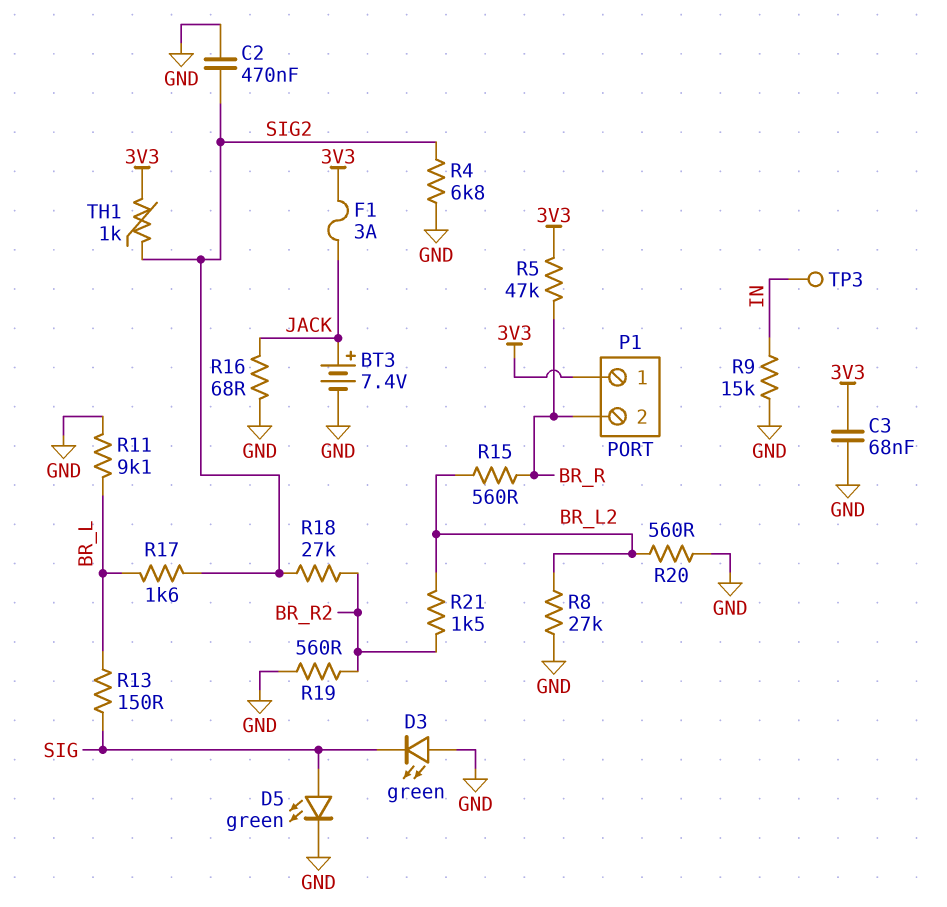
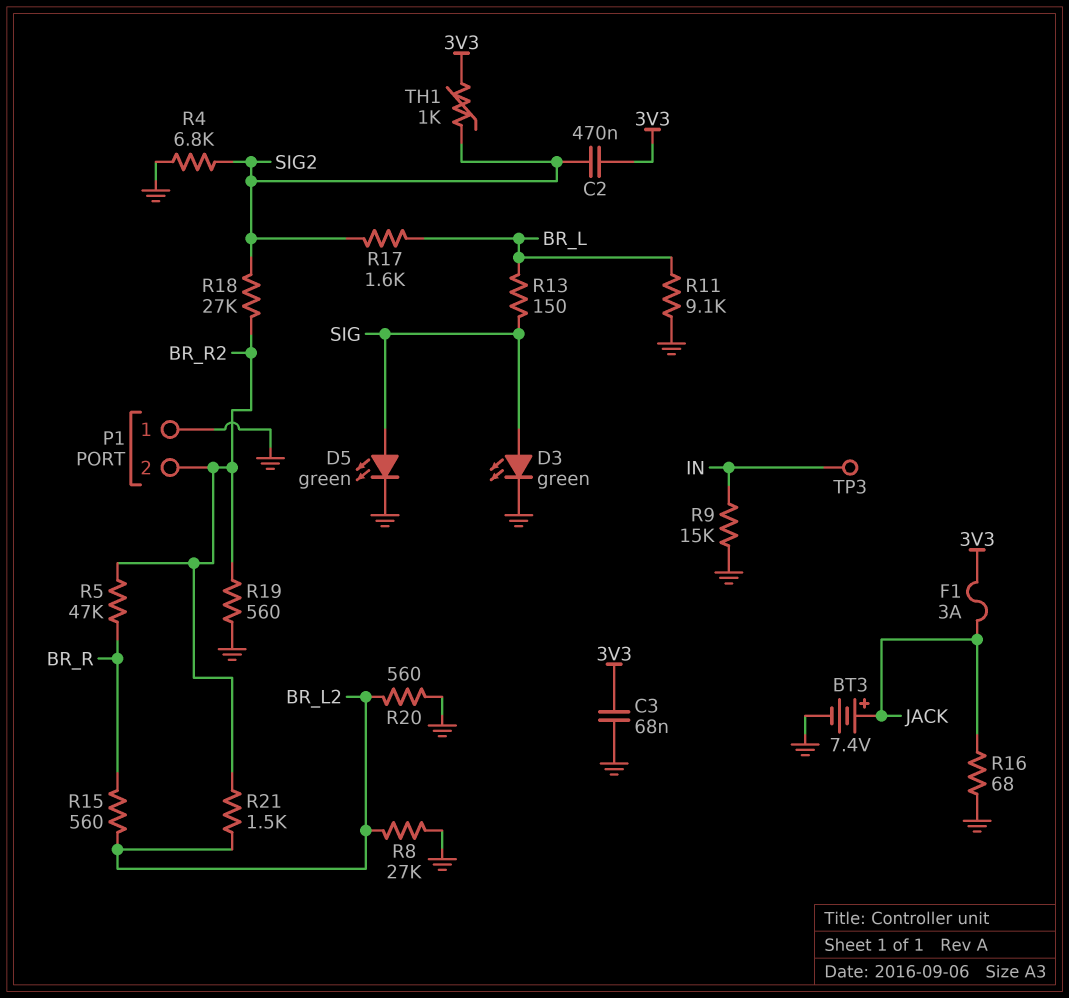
C2: 470nF (GND, SIG2) -> 470nF (3V3, SIG2)
D3: LED green (A GND, K SIG) -> LED green (A SIG, K GND)
P1 pin 1: 3V3 -> GND
P1 pin 2: BR_R -> BR_R2
R5: 47k (3V3, BR_R) -> 47k (BR_R, BR_R2)

